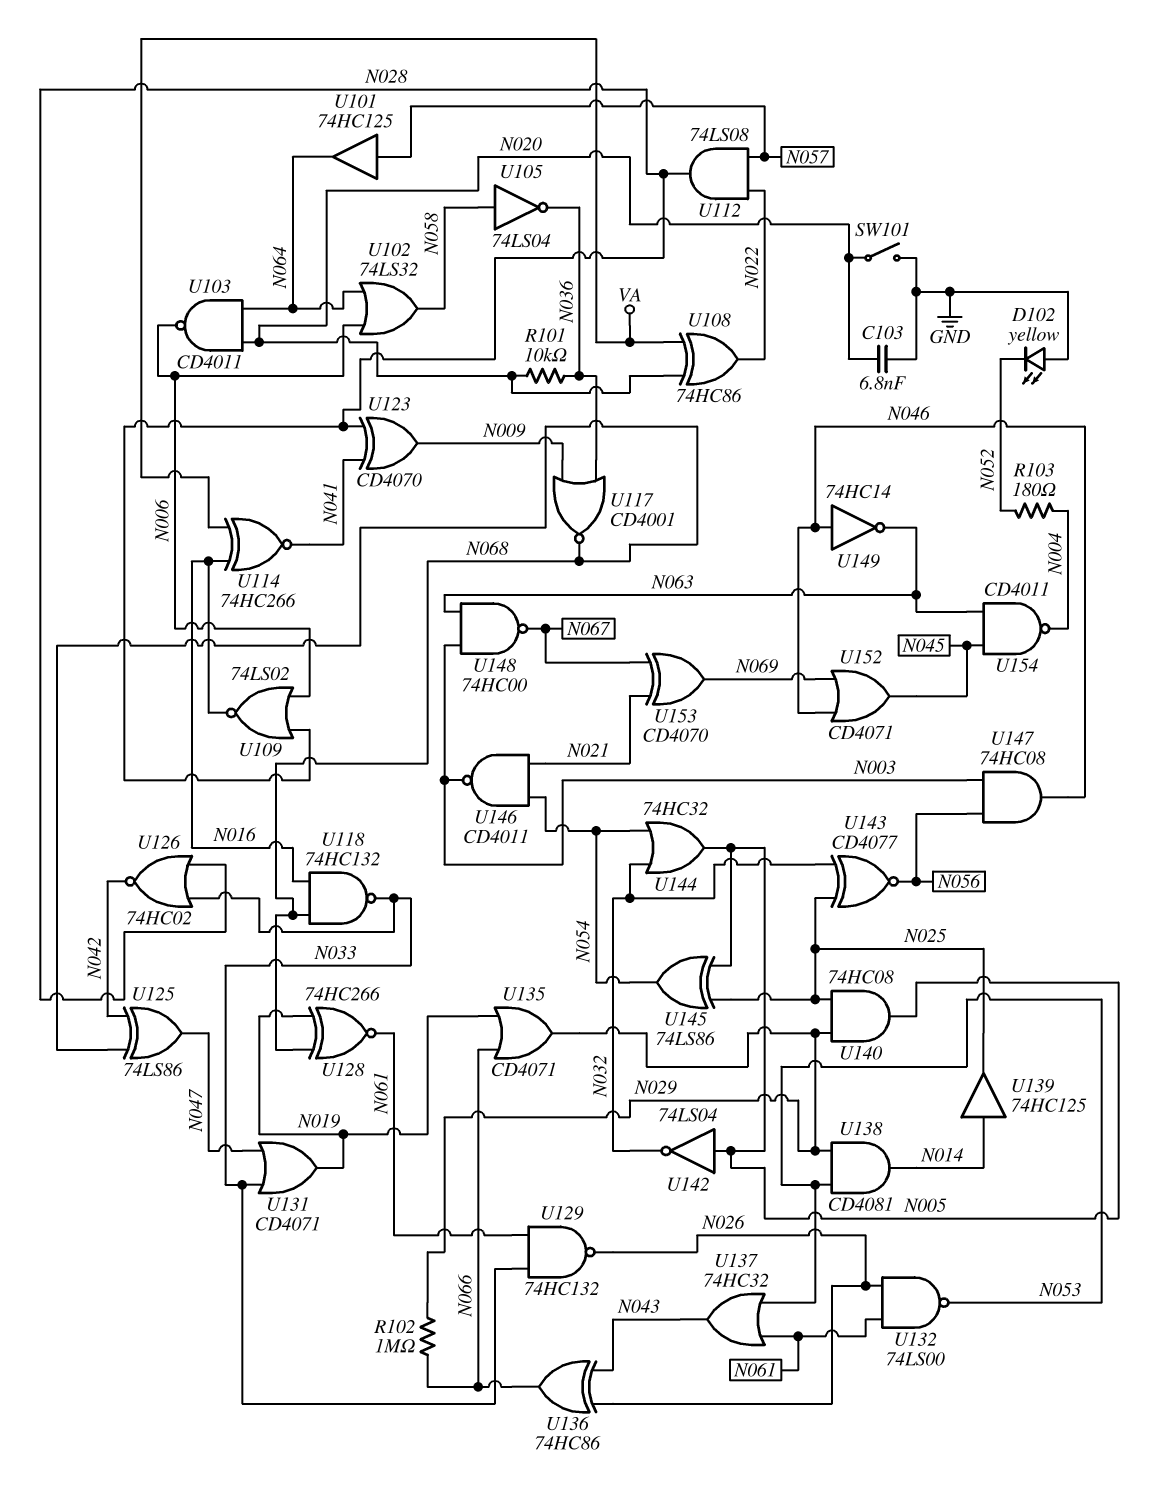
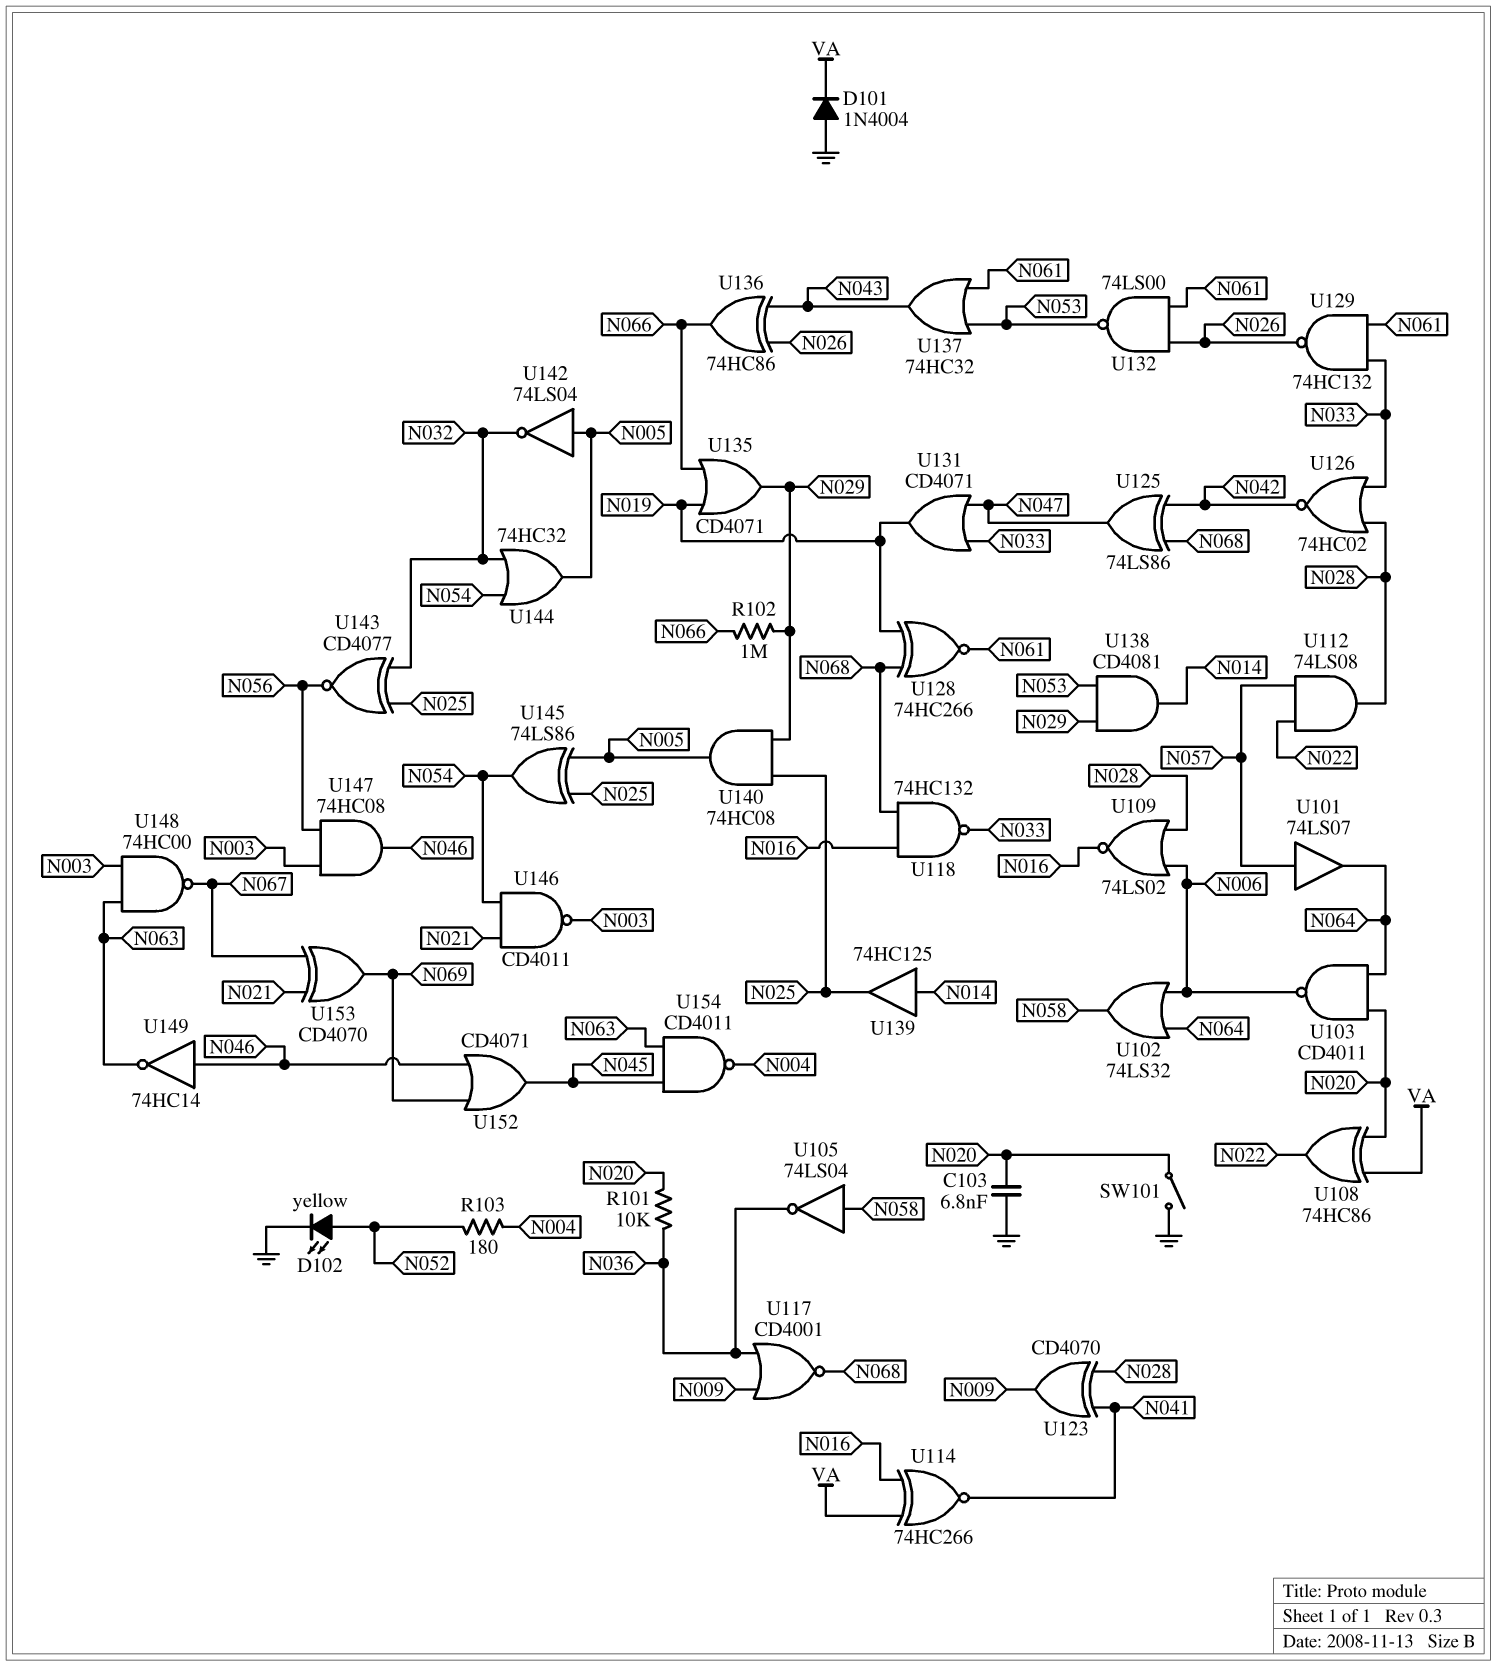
D101: none -> diode 1N4004 (A GND, K VA)
D102: LED yellow (A GND, K N052) -> LED yellow (A N052, K GND)
U101: buffer 74HC125 (in N057, out N064) -> buffer 74LS07 (in N057, out N064)

